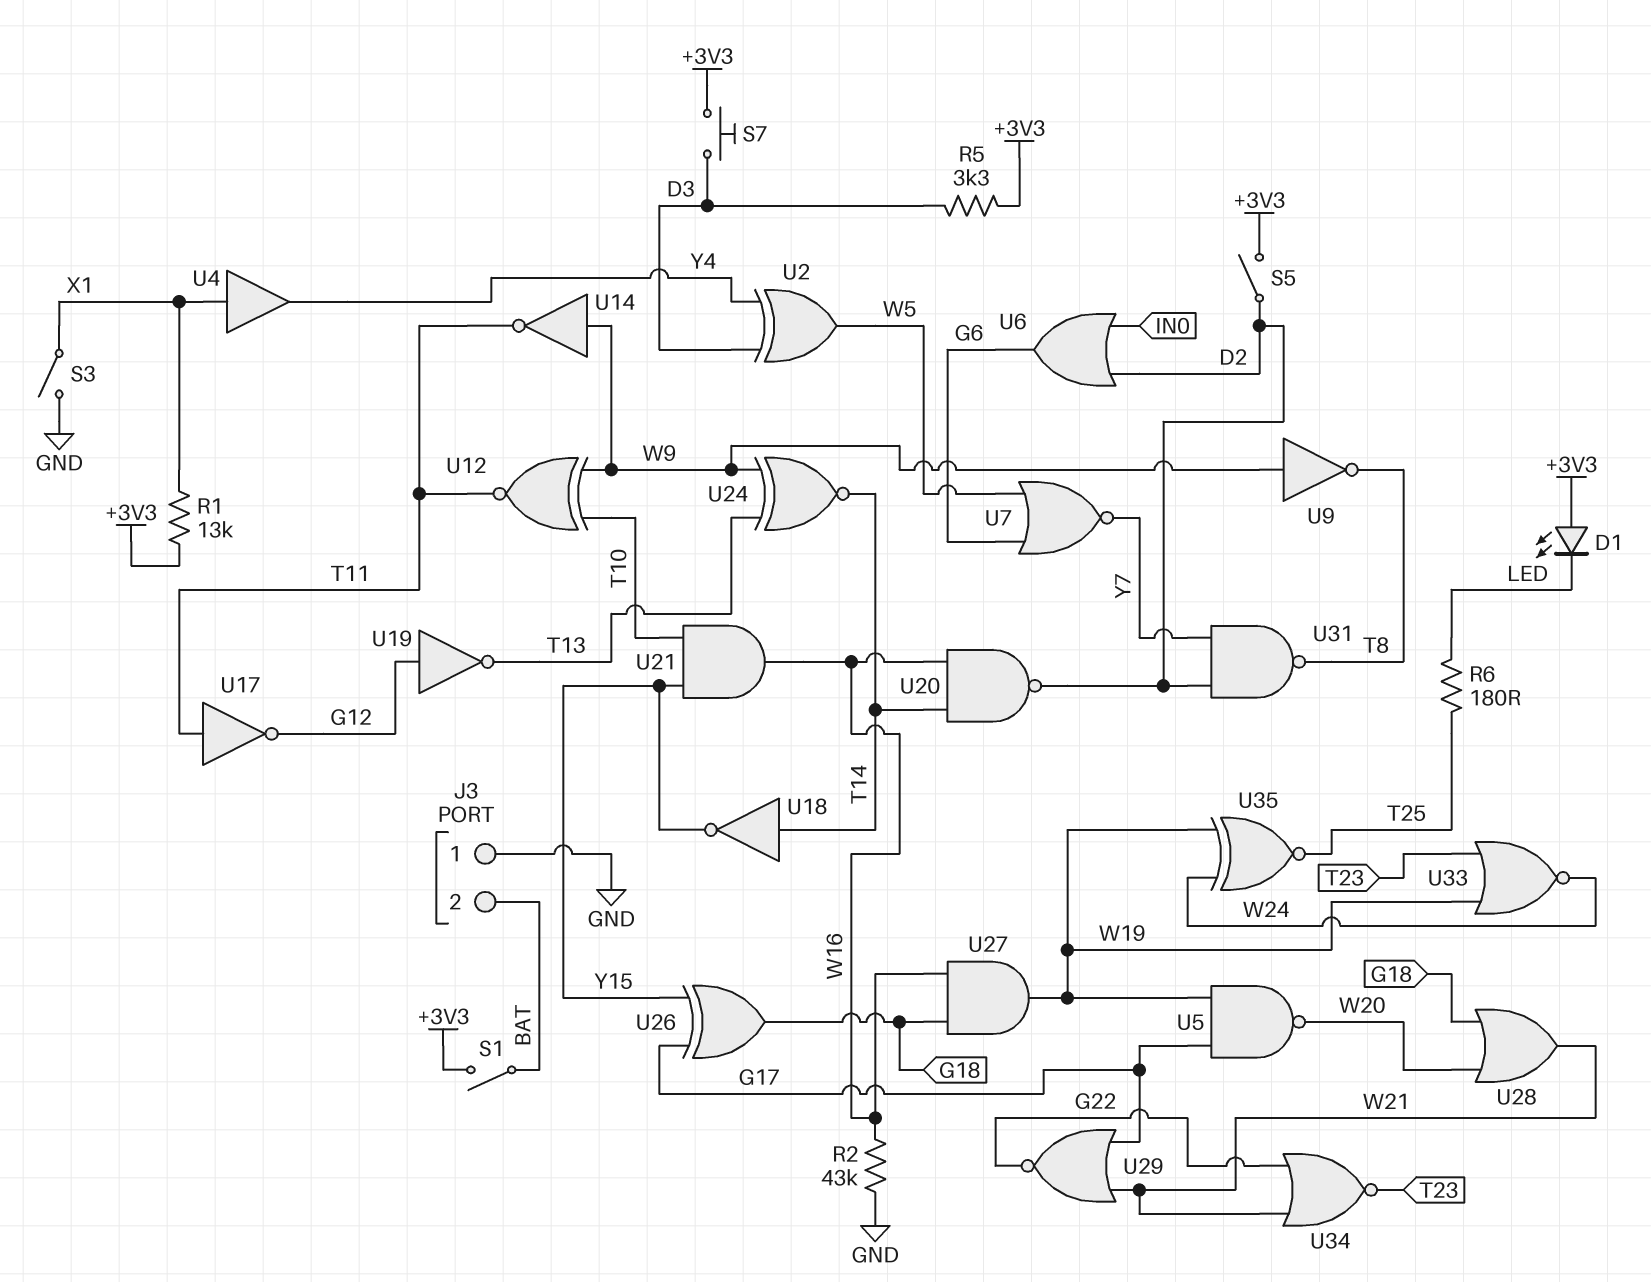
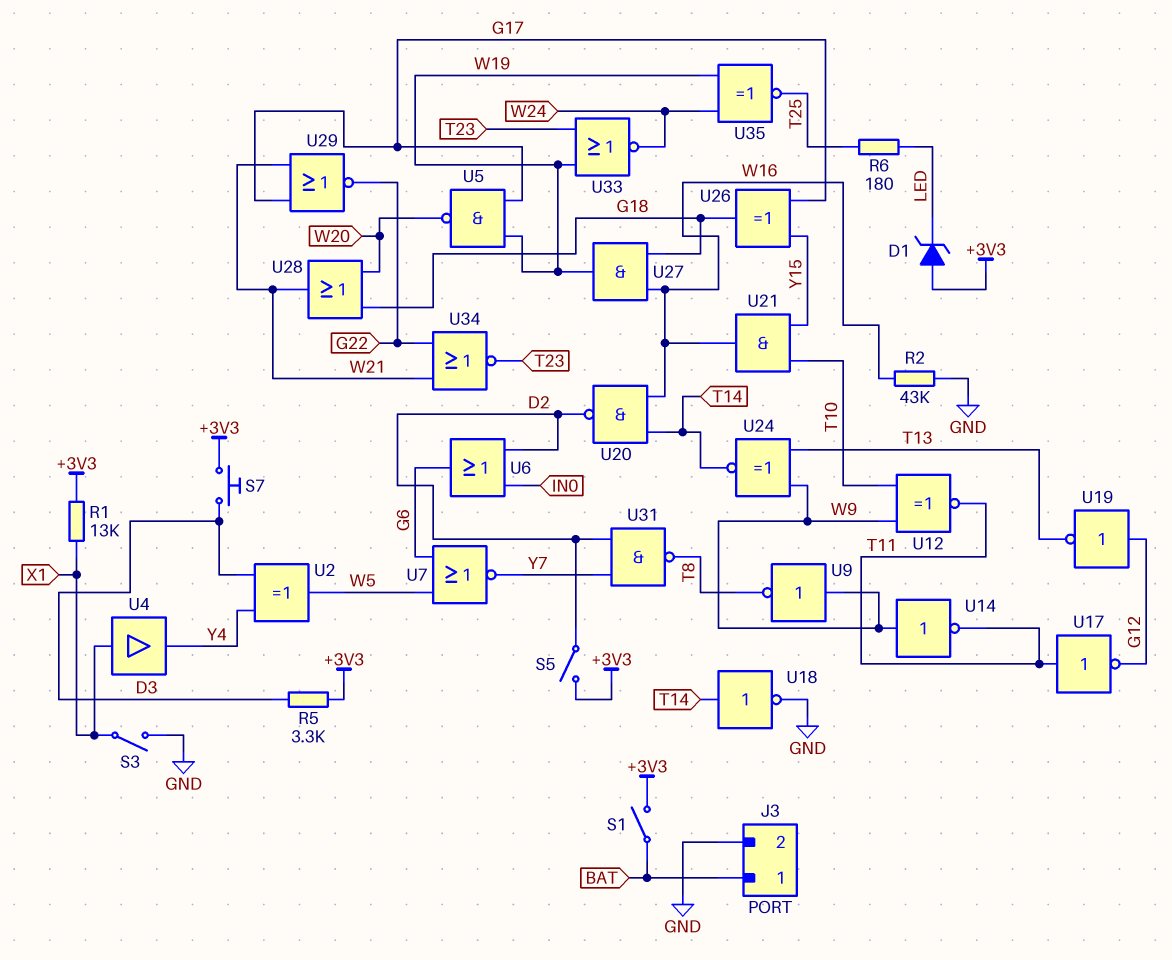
D1: LED (A +3V3, K LED) -> zener (A +3V3, K LED)
J3 pin 1: GND -> BAT
J3 pin 2: BAT -> GND
U18: NOT (in T14, out Y15) -> NOT (in T14, out GND)

